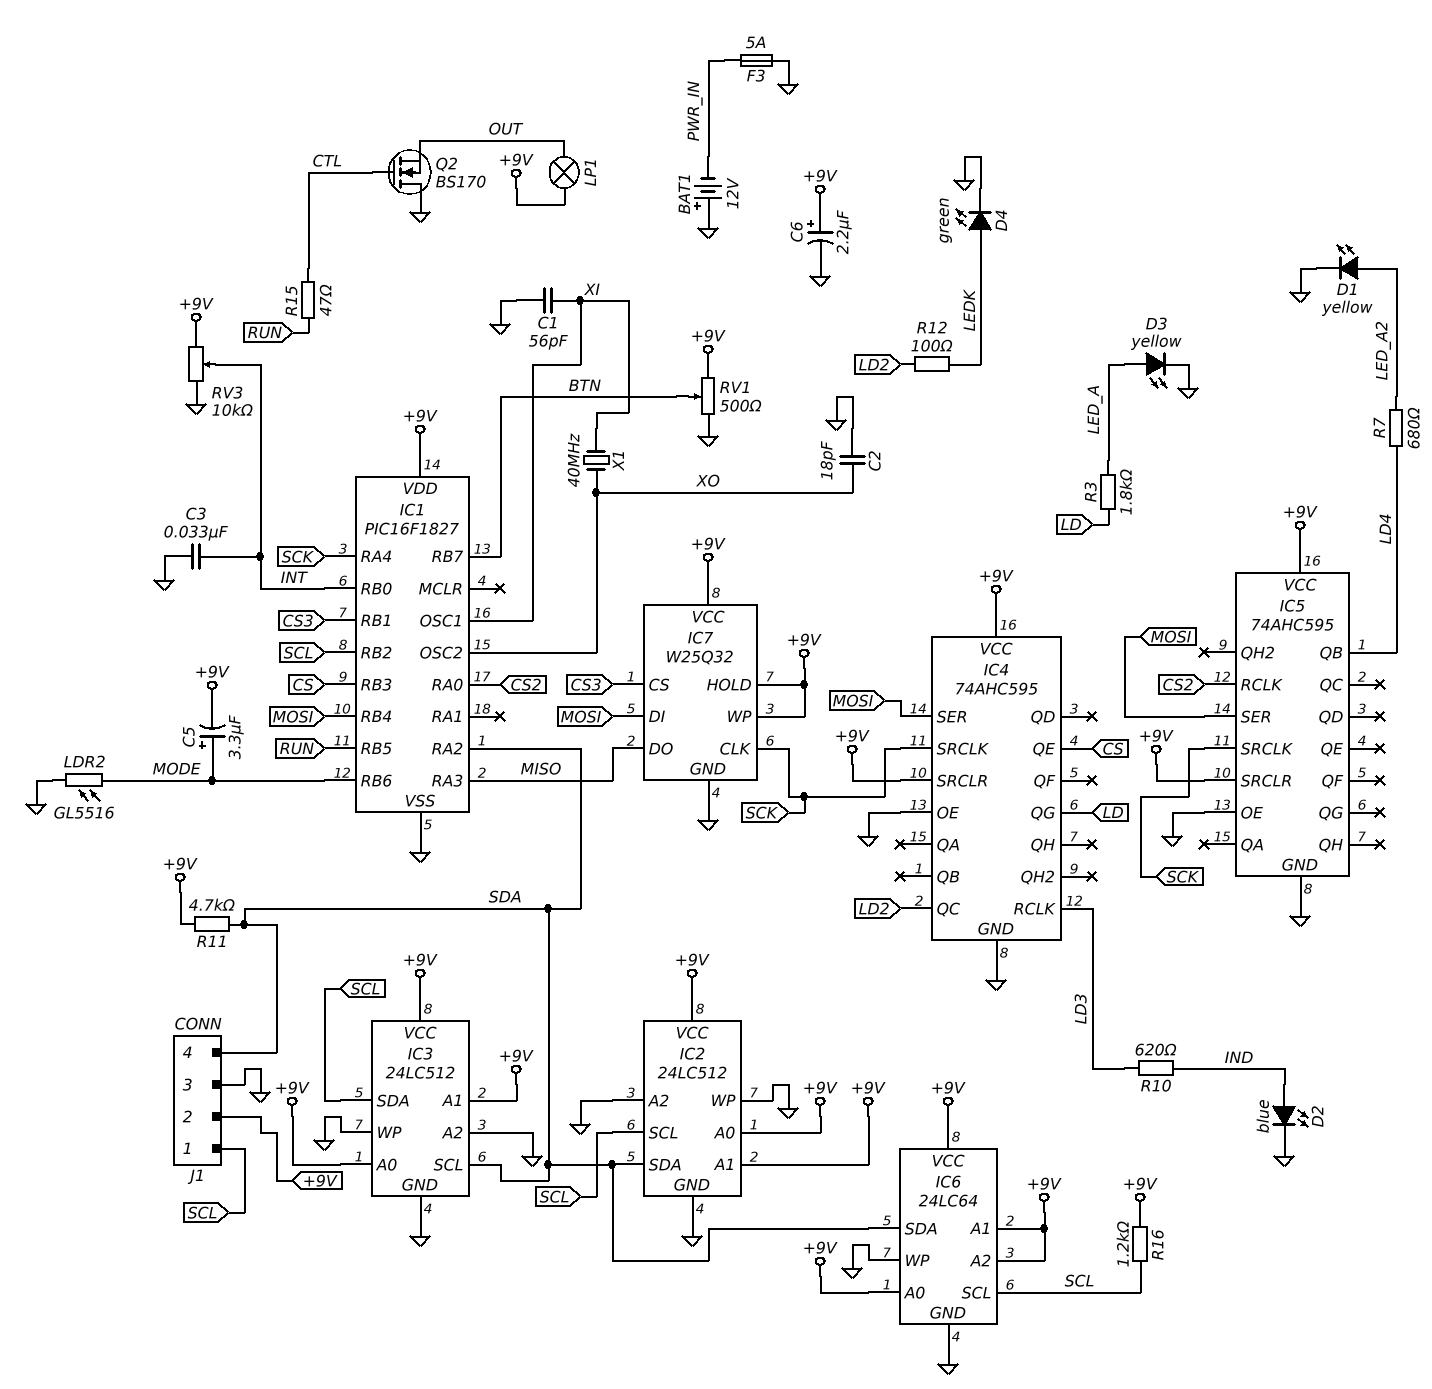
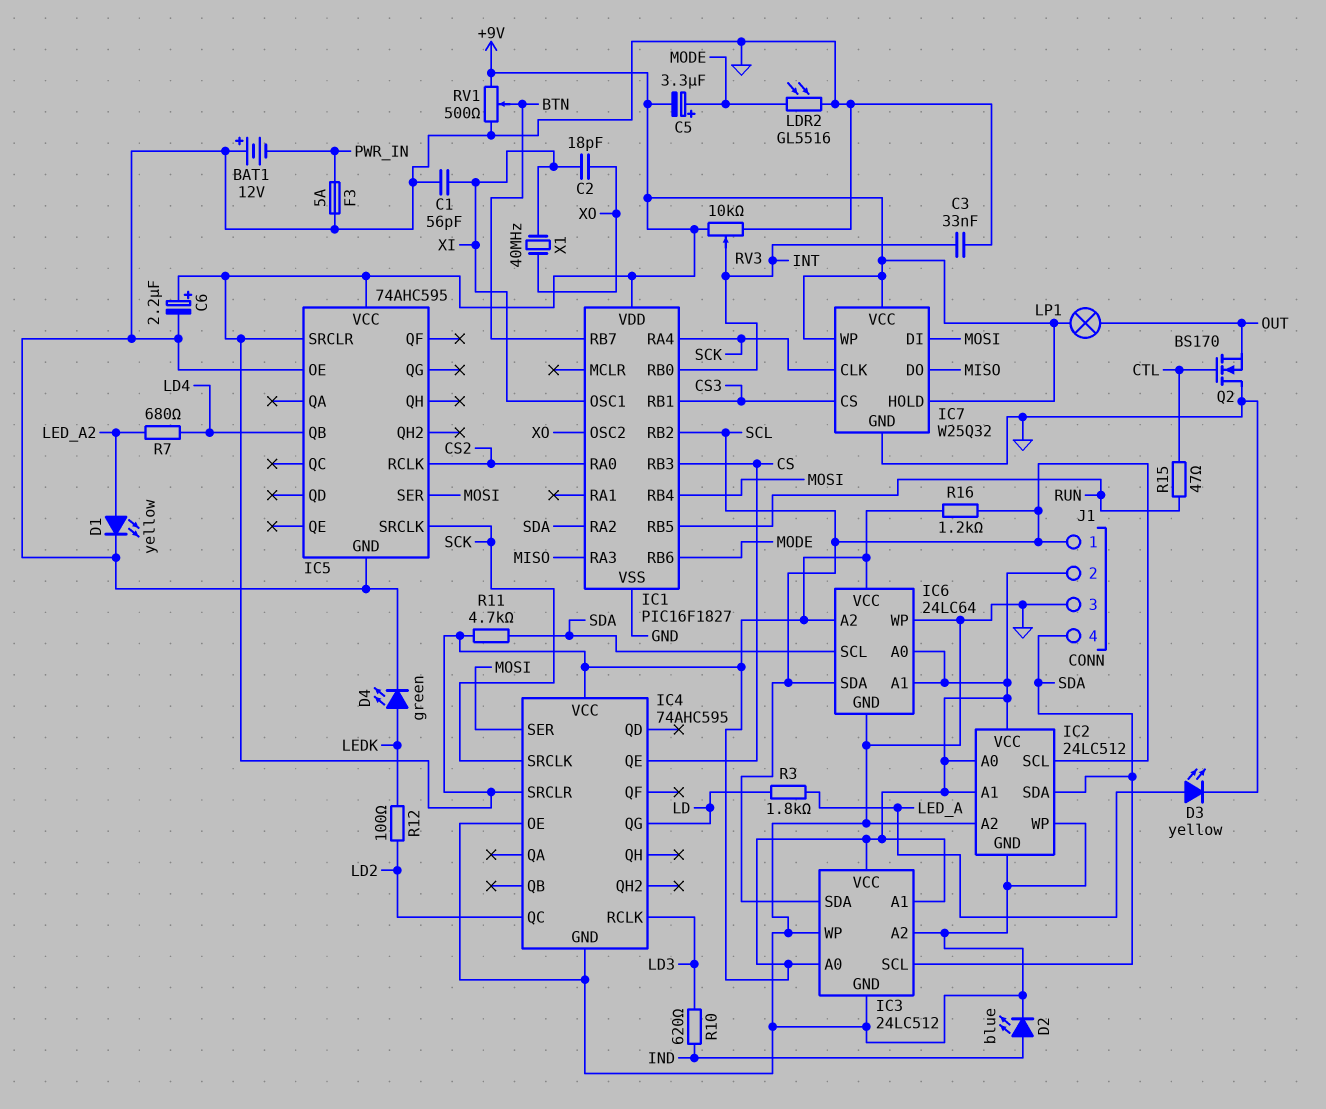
C2: 18pF (GND, XO) -> 18pF (XI, XO)
IC6 pin SCL: SCL -> SDA
IC6 pin SDA: SDA -> SCL

